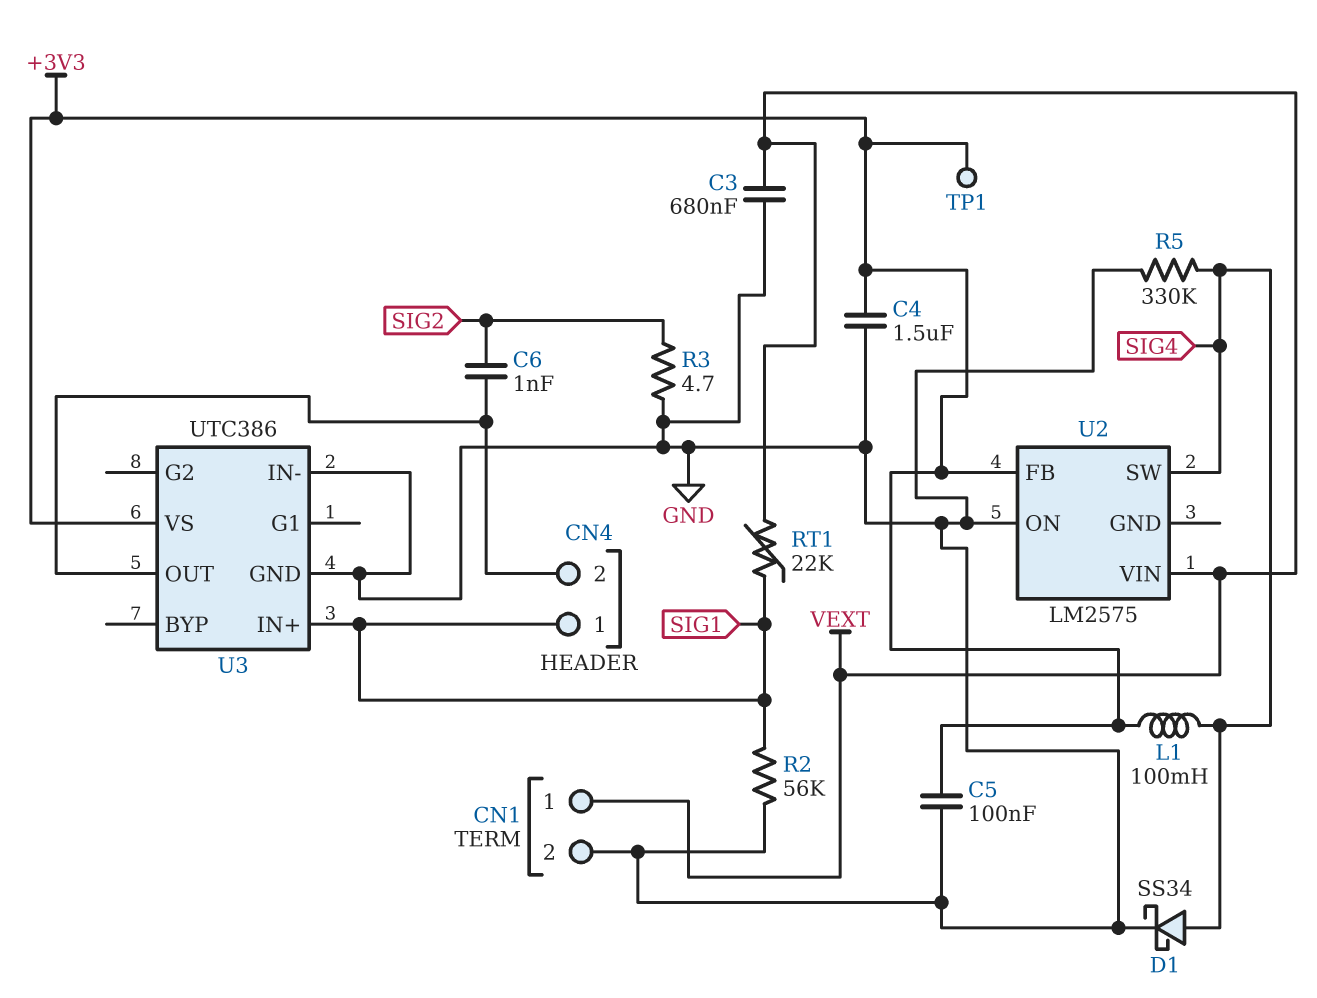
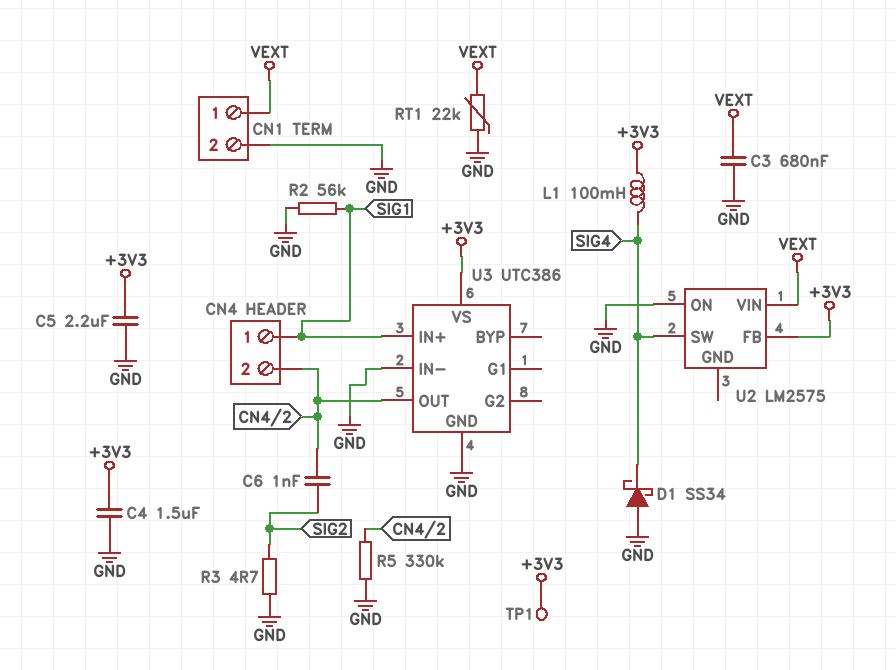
C5: 100nF (+3V3, GND) -> 2.2uF (+3V3, GND)
D1: schottky SS34 (A SIG4, K GND) -> schottky SS34 (A GND, K SIG4)
R5: 330k (GND, SIG4) -> 330k (CN4/2, GND)
RT1: 22k (SIG1, VEXT) -> 22k (GND, VEXT)

